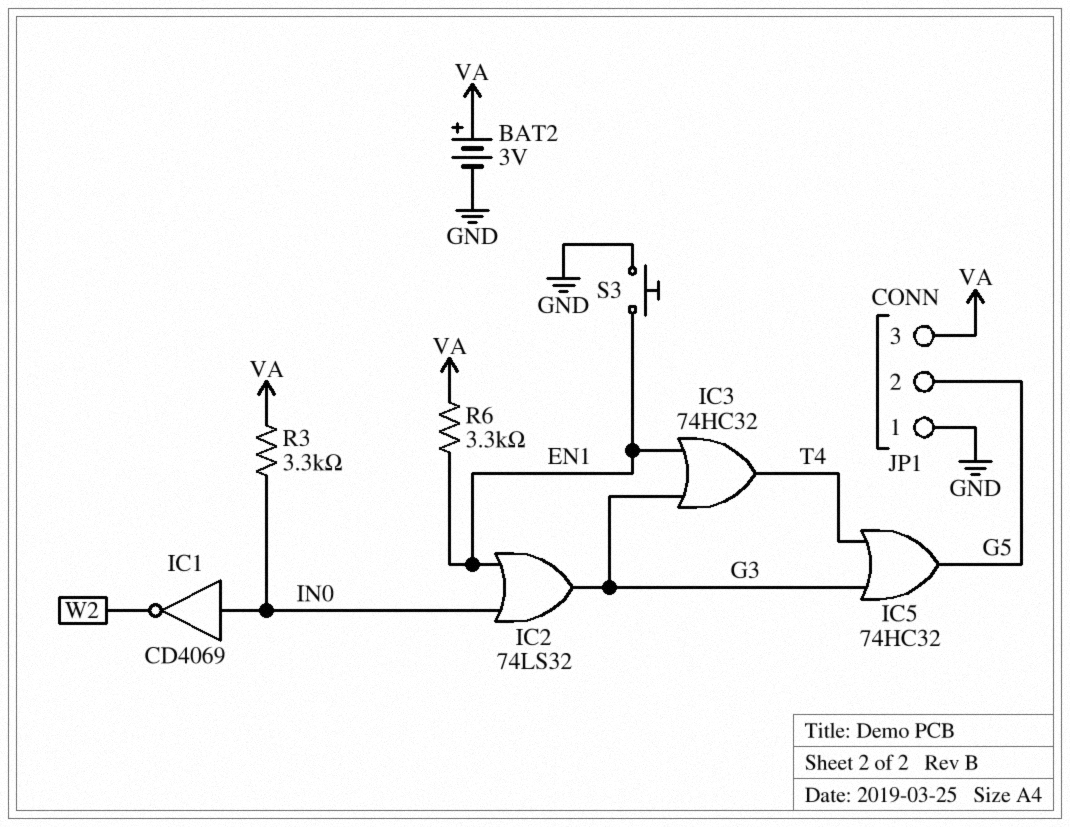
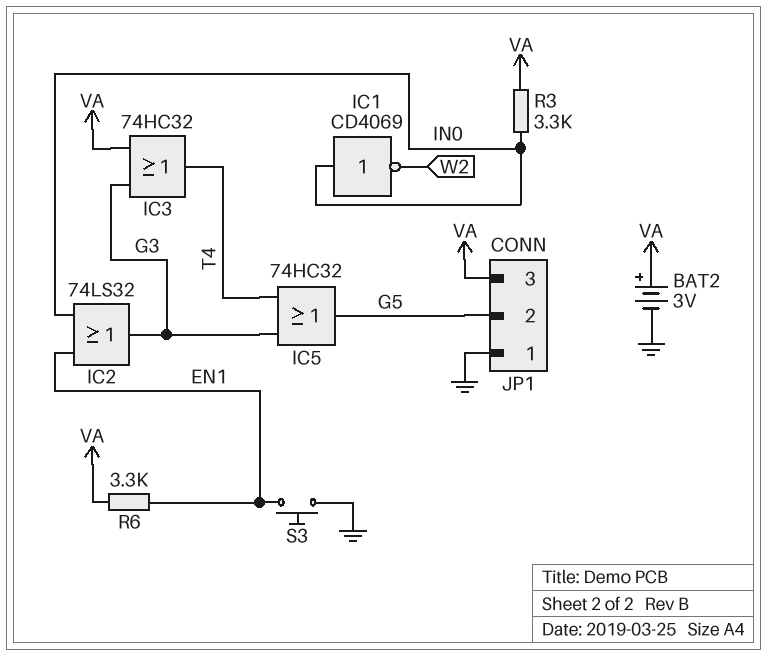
IC3: OR 74HC32 (in EN1, in G3, out T4) -> OR 74HC32 (in G3, in VA, out T4)

